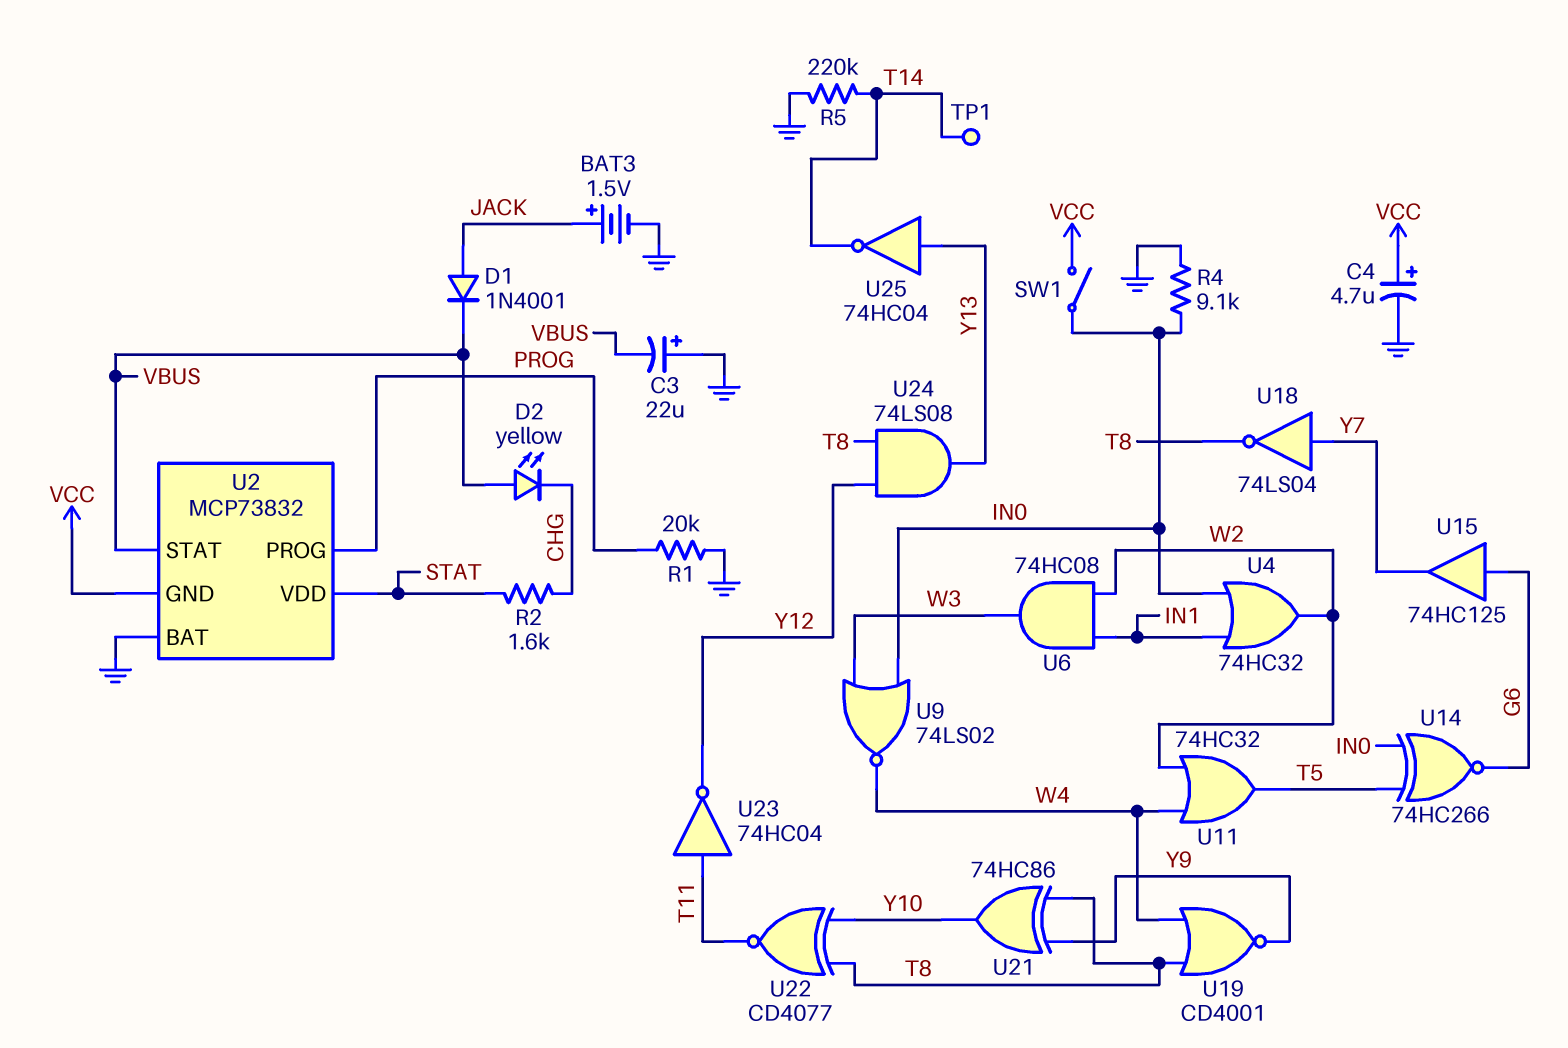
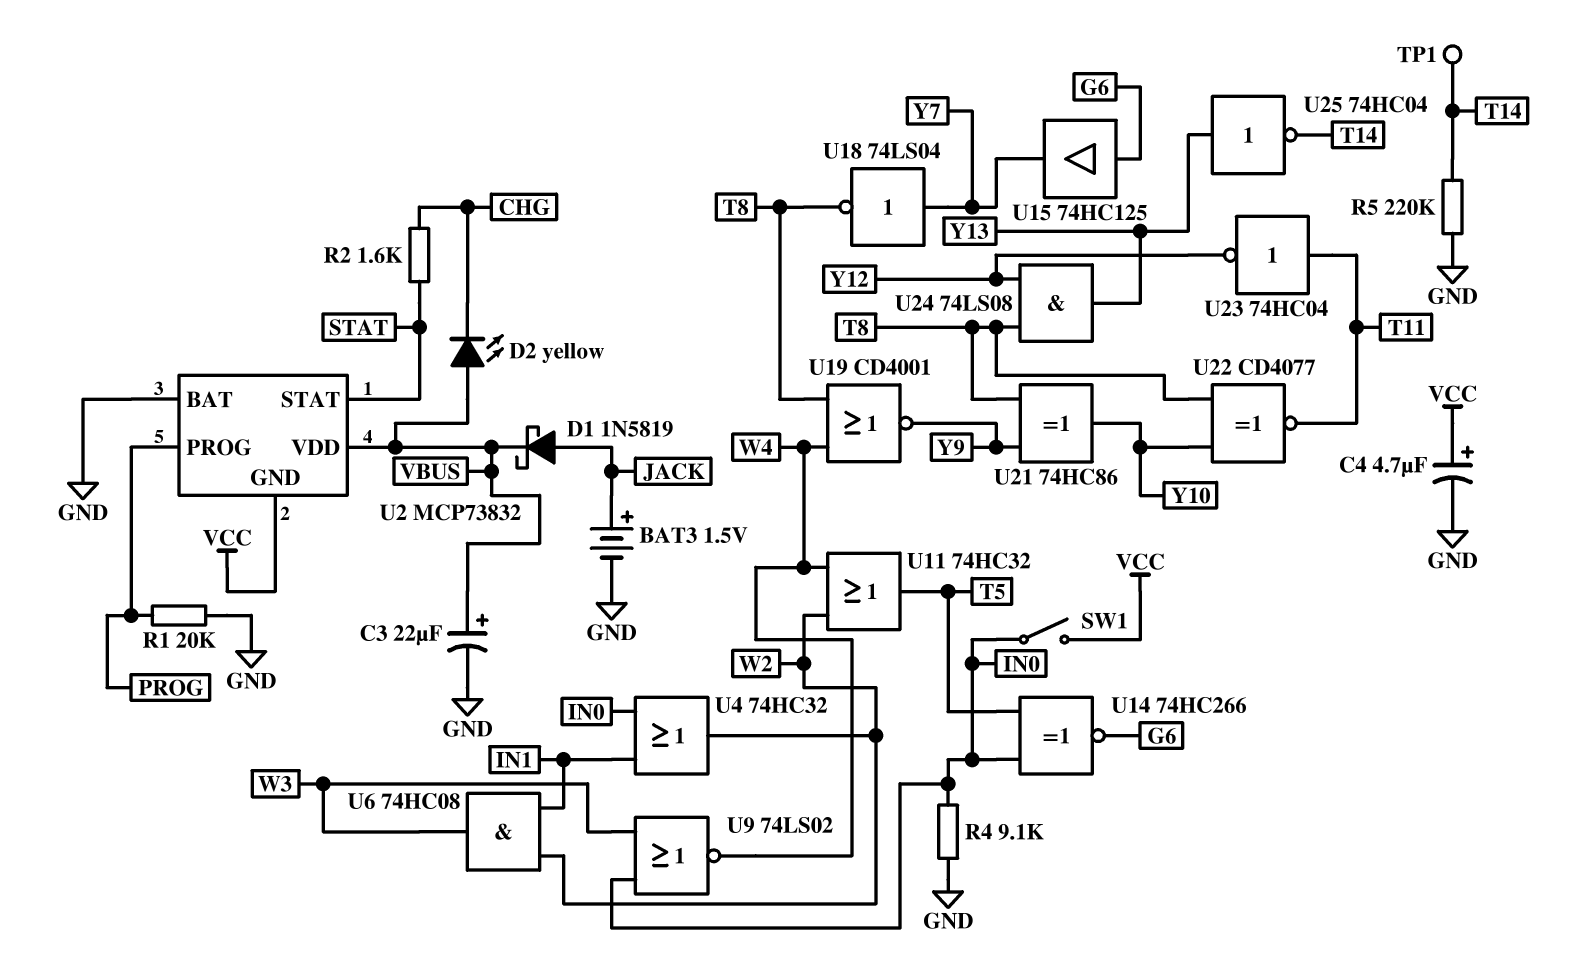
C3: 22uF (plus GND, minus VBUS) -> 22uF (plus VBUS, minus GND)
D1: diode 1N4001 (A JACK, K VBUS) -> schottky 1N5819 (A JACK, K VBUS)
U2 pin STAT: VBUS -> STAT
U2 pin VDD: STAT -> VBUS

